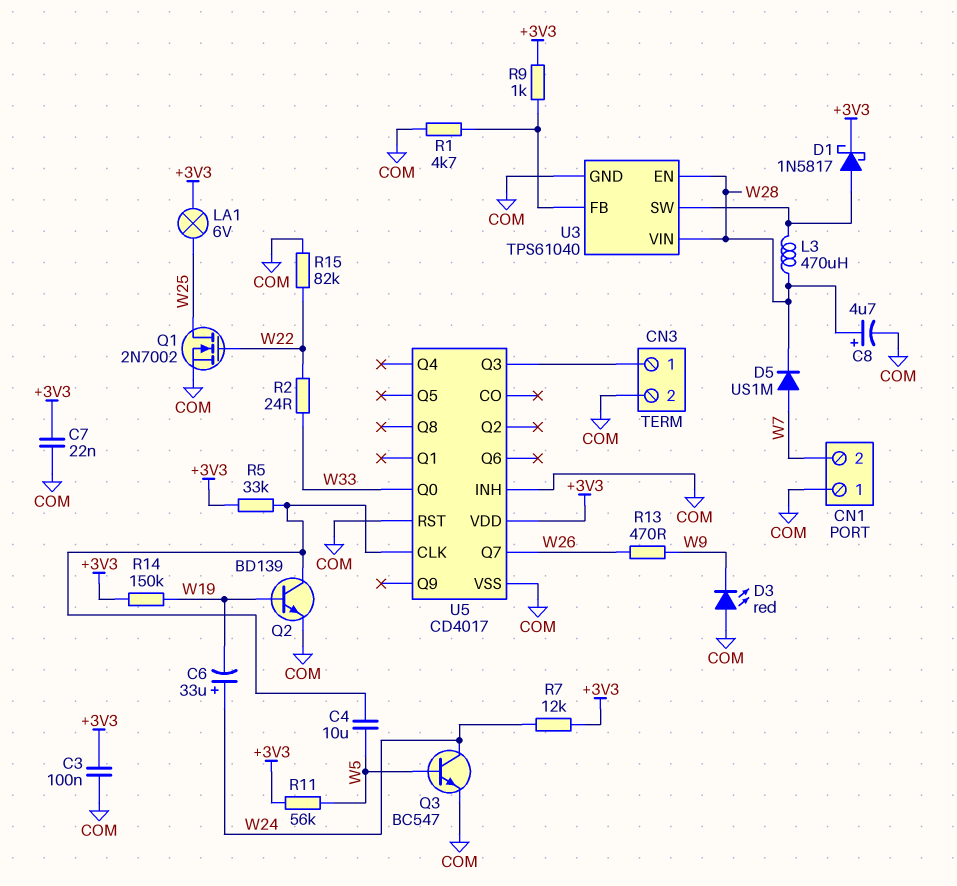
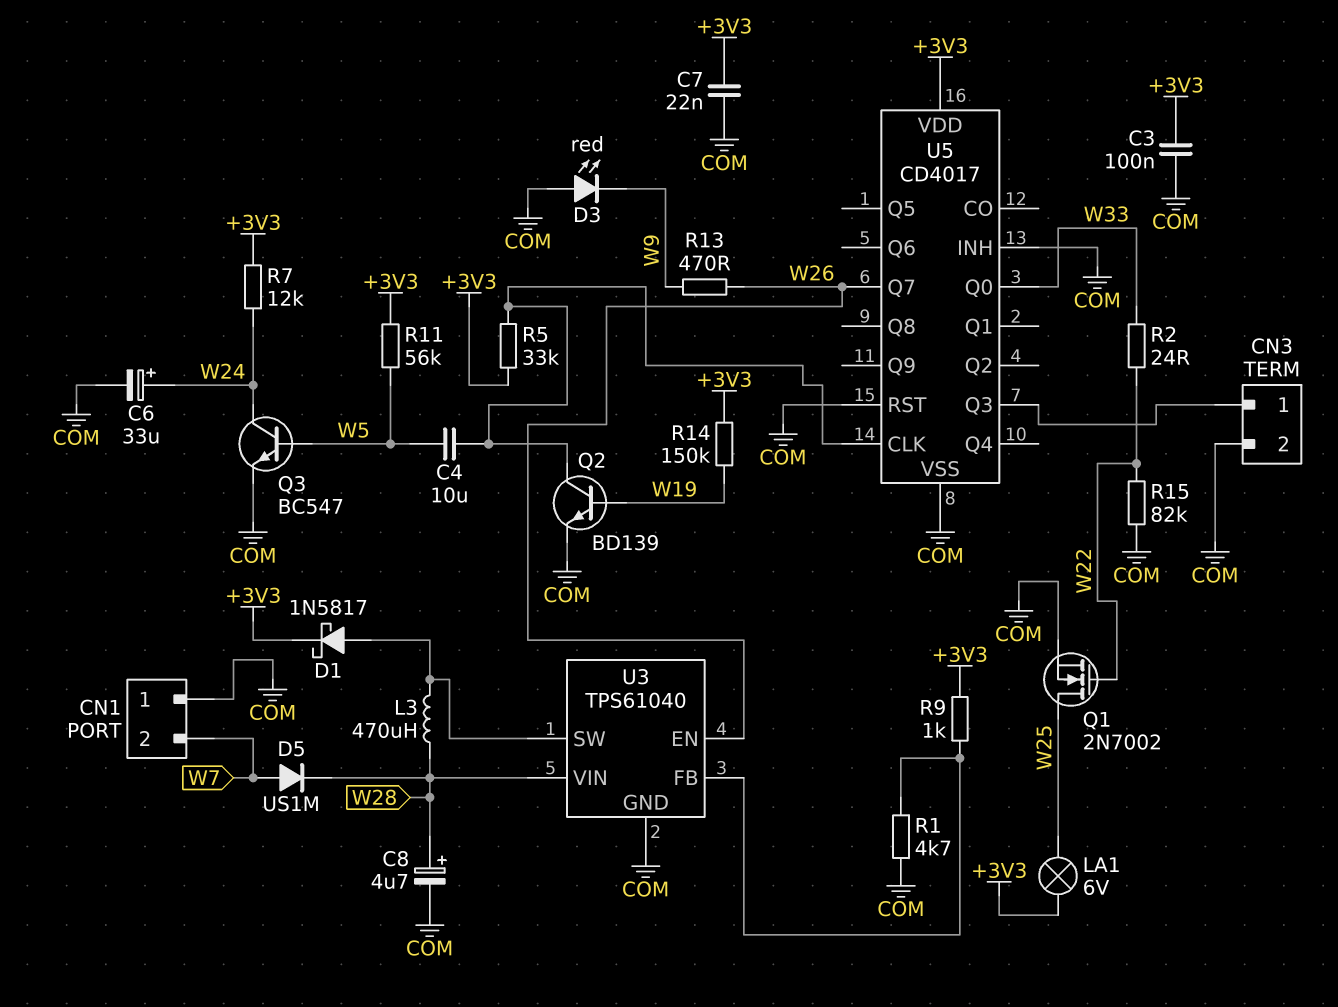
C6: 33uF (plus W24, minus W19) -> 33uF (plus W24, minus COM)
U3 pin EN: W28 -> W26

